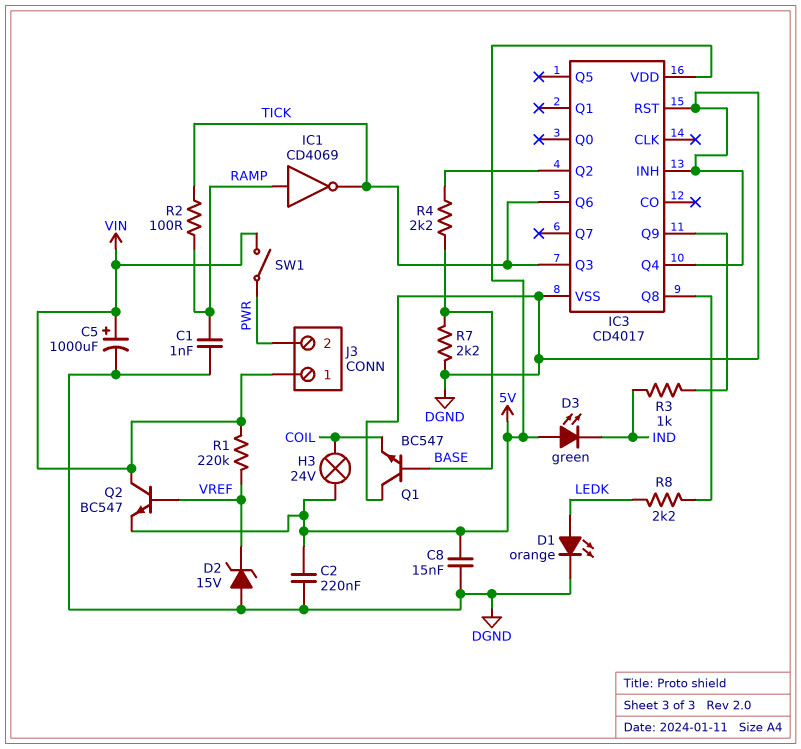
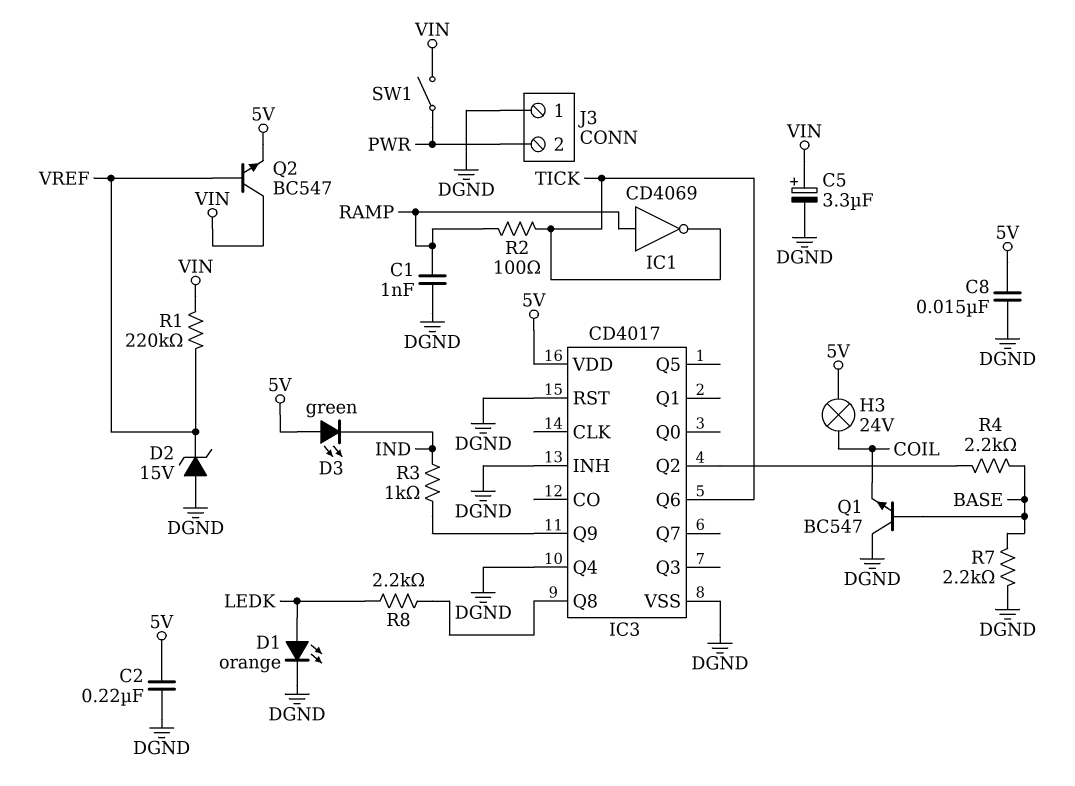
C5: 1000uF (plus VIN, minus DGND) -> 3.3uF (plus VIN, minus DGND)
IC3 pin Q3: TICK -> none
J3 pin 1: VIN -> DGND

